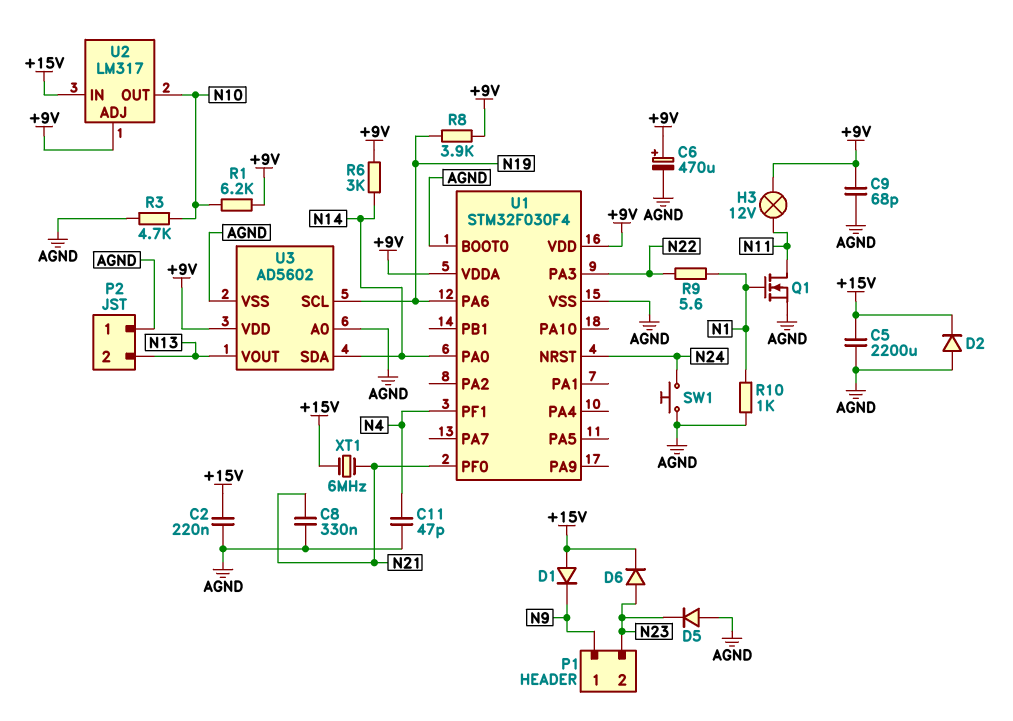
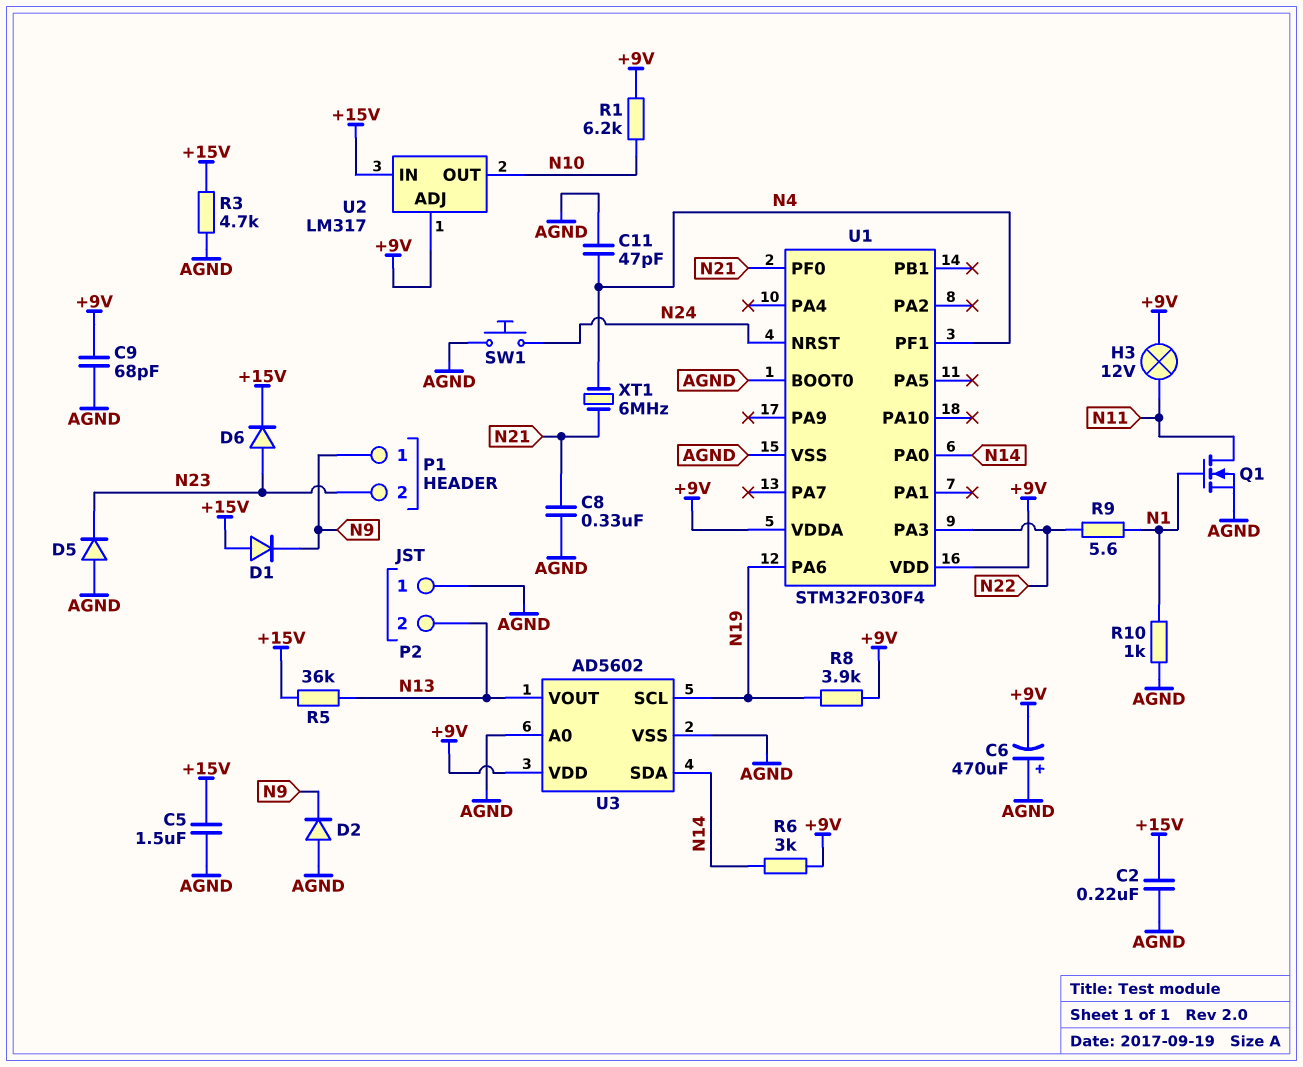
C5: 2200uF (+15V, AGND) -> 1.5uF (+15V, AGND)
C6: 470uF (plus +9V, minus AGND) -> 470uF (plus AGND, minus +9V)
D2: diode (A AGND, K +15V) -> diode (A AGND, K N9)
R3: 4.7k (AGND, N10) -> 4.7k (+15V, AGND)
R5: none -> 36k (+15V, N13)
XT1: 6MHz (+15V, N21) -> 6MHz (N4, N21)

